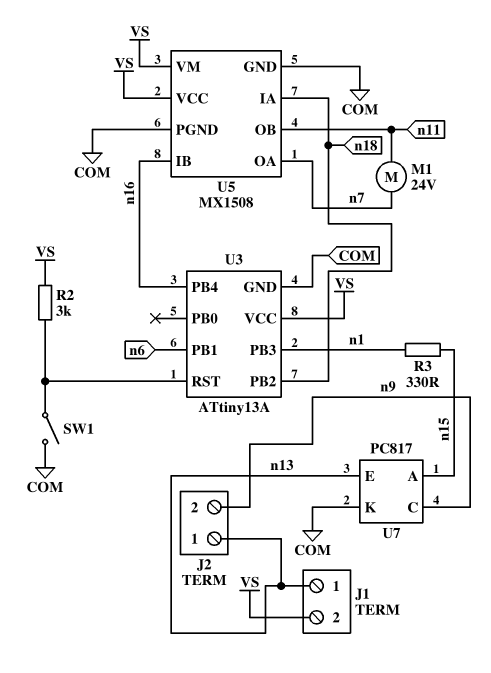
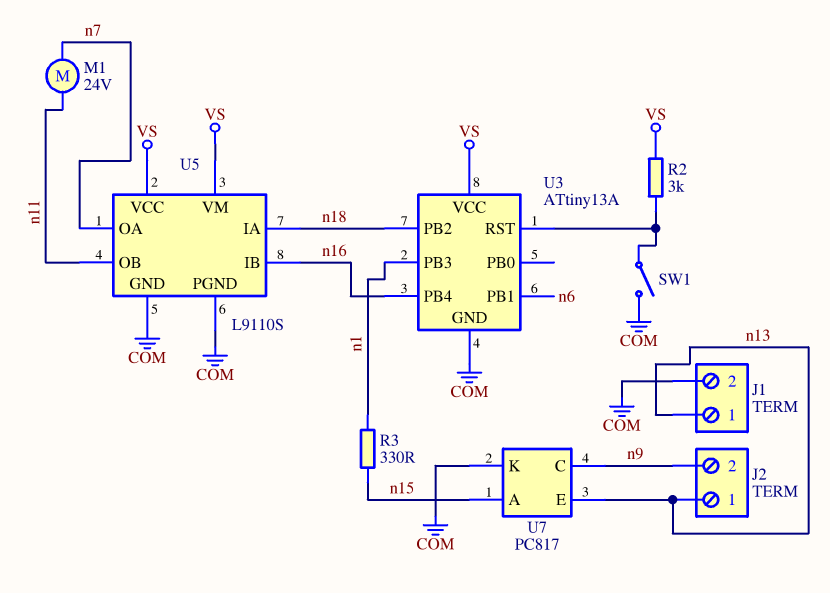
J1 pin 2: VS -> COM
U5: MX1508 -> L9110S

